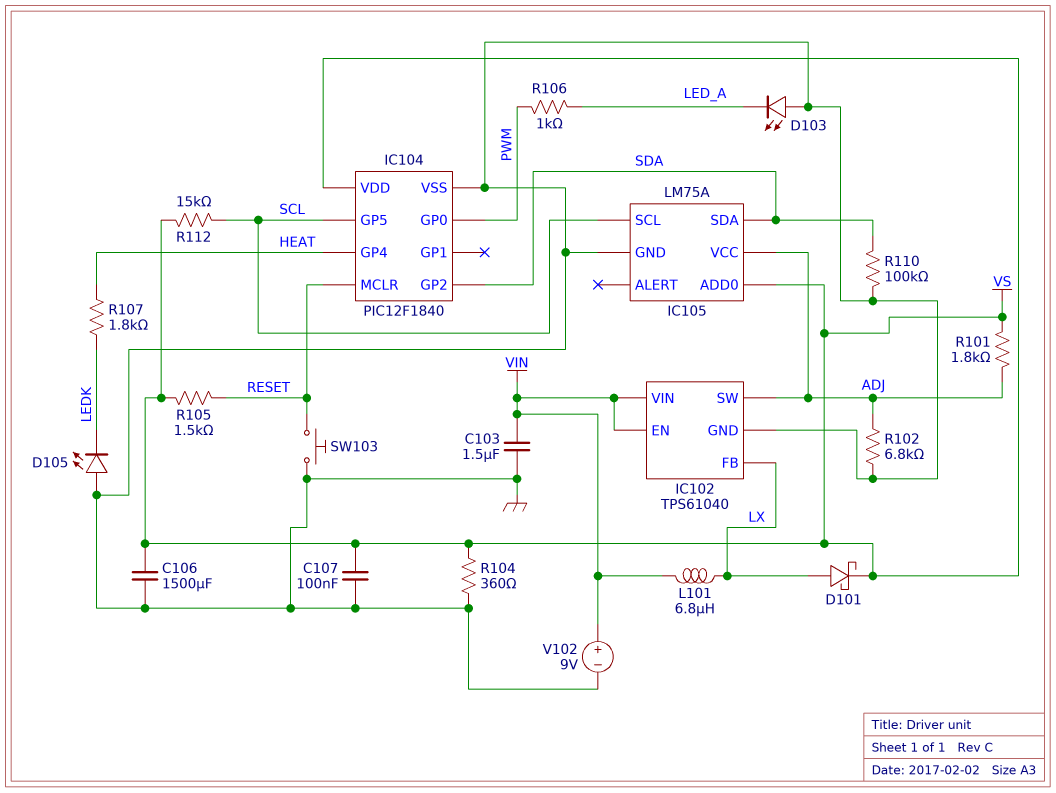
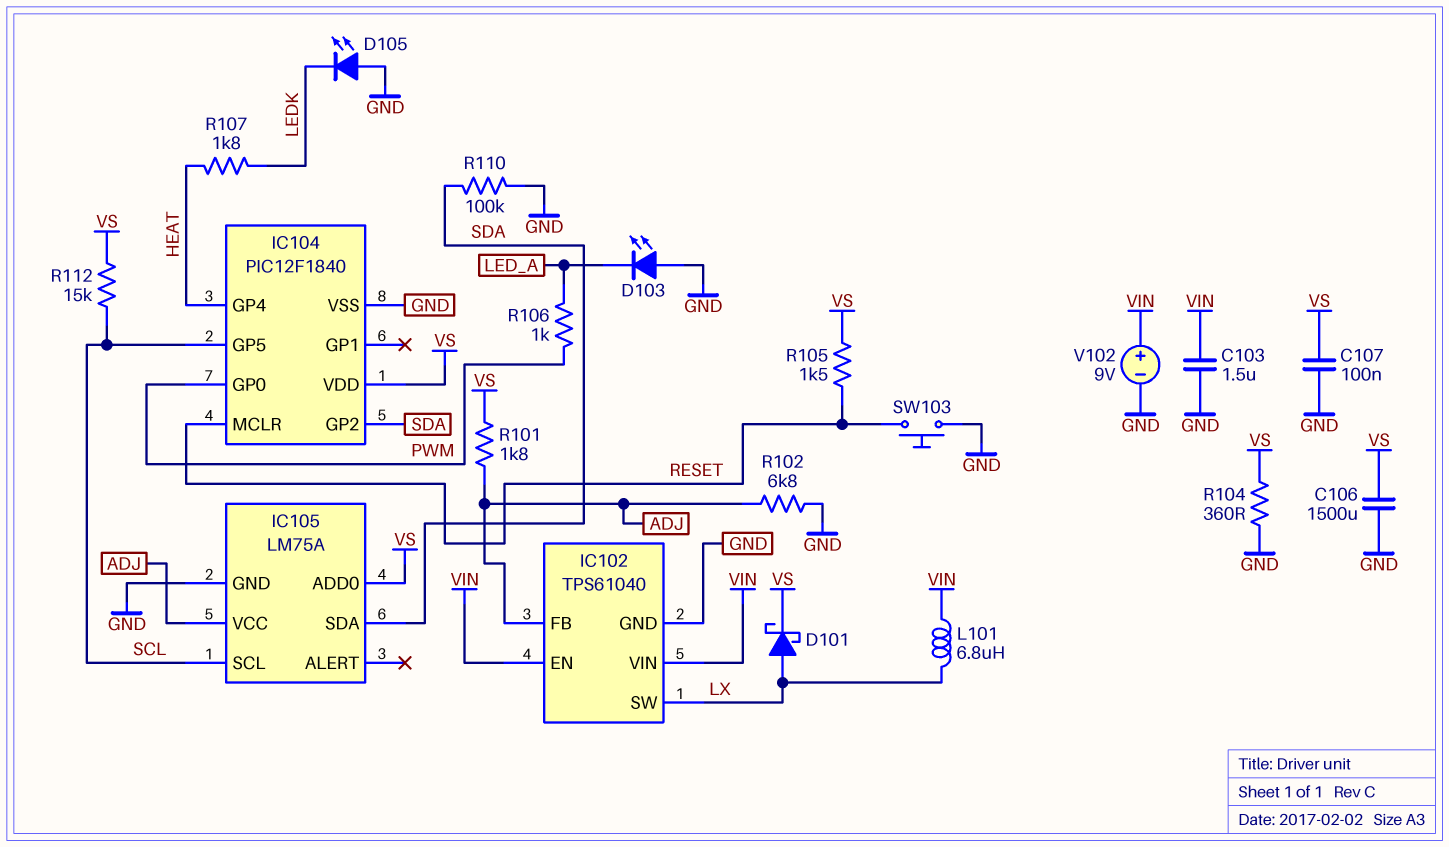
IC102 pin FB: LX -> ADJ
IC102 pin SW: ADJ -> LX

